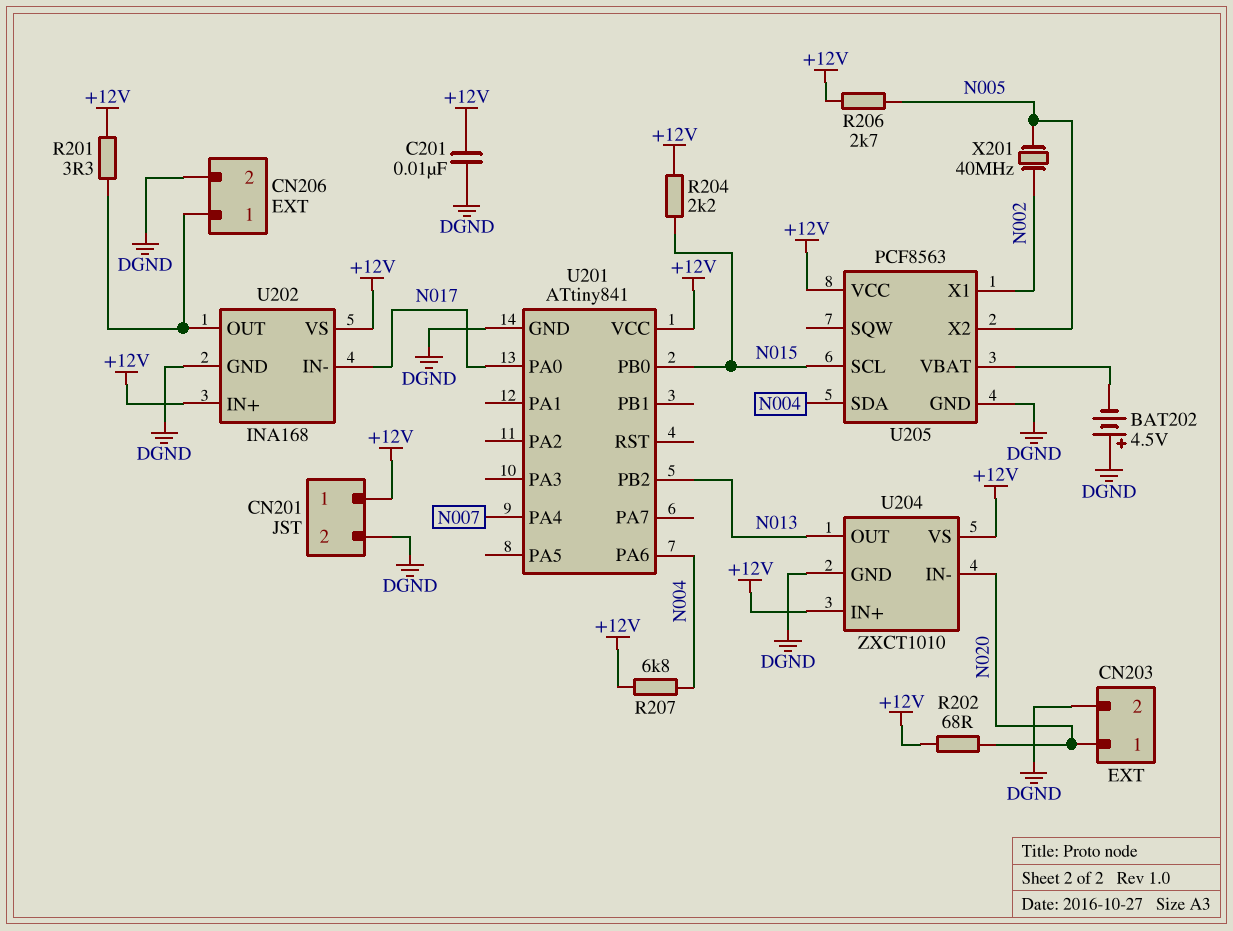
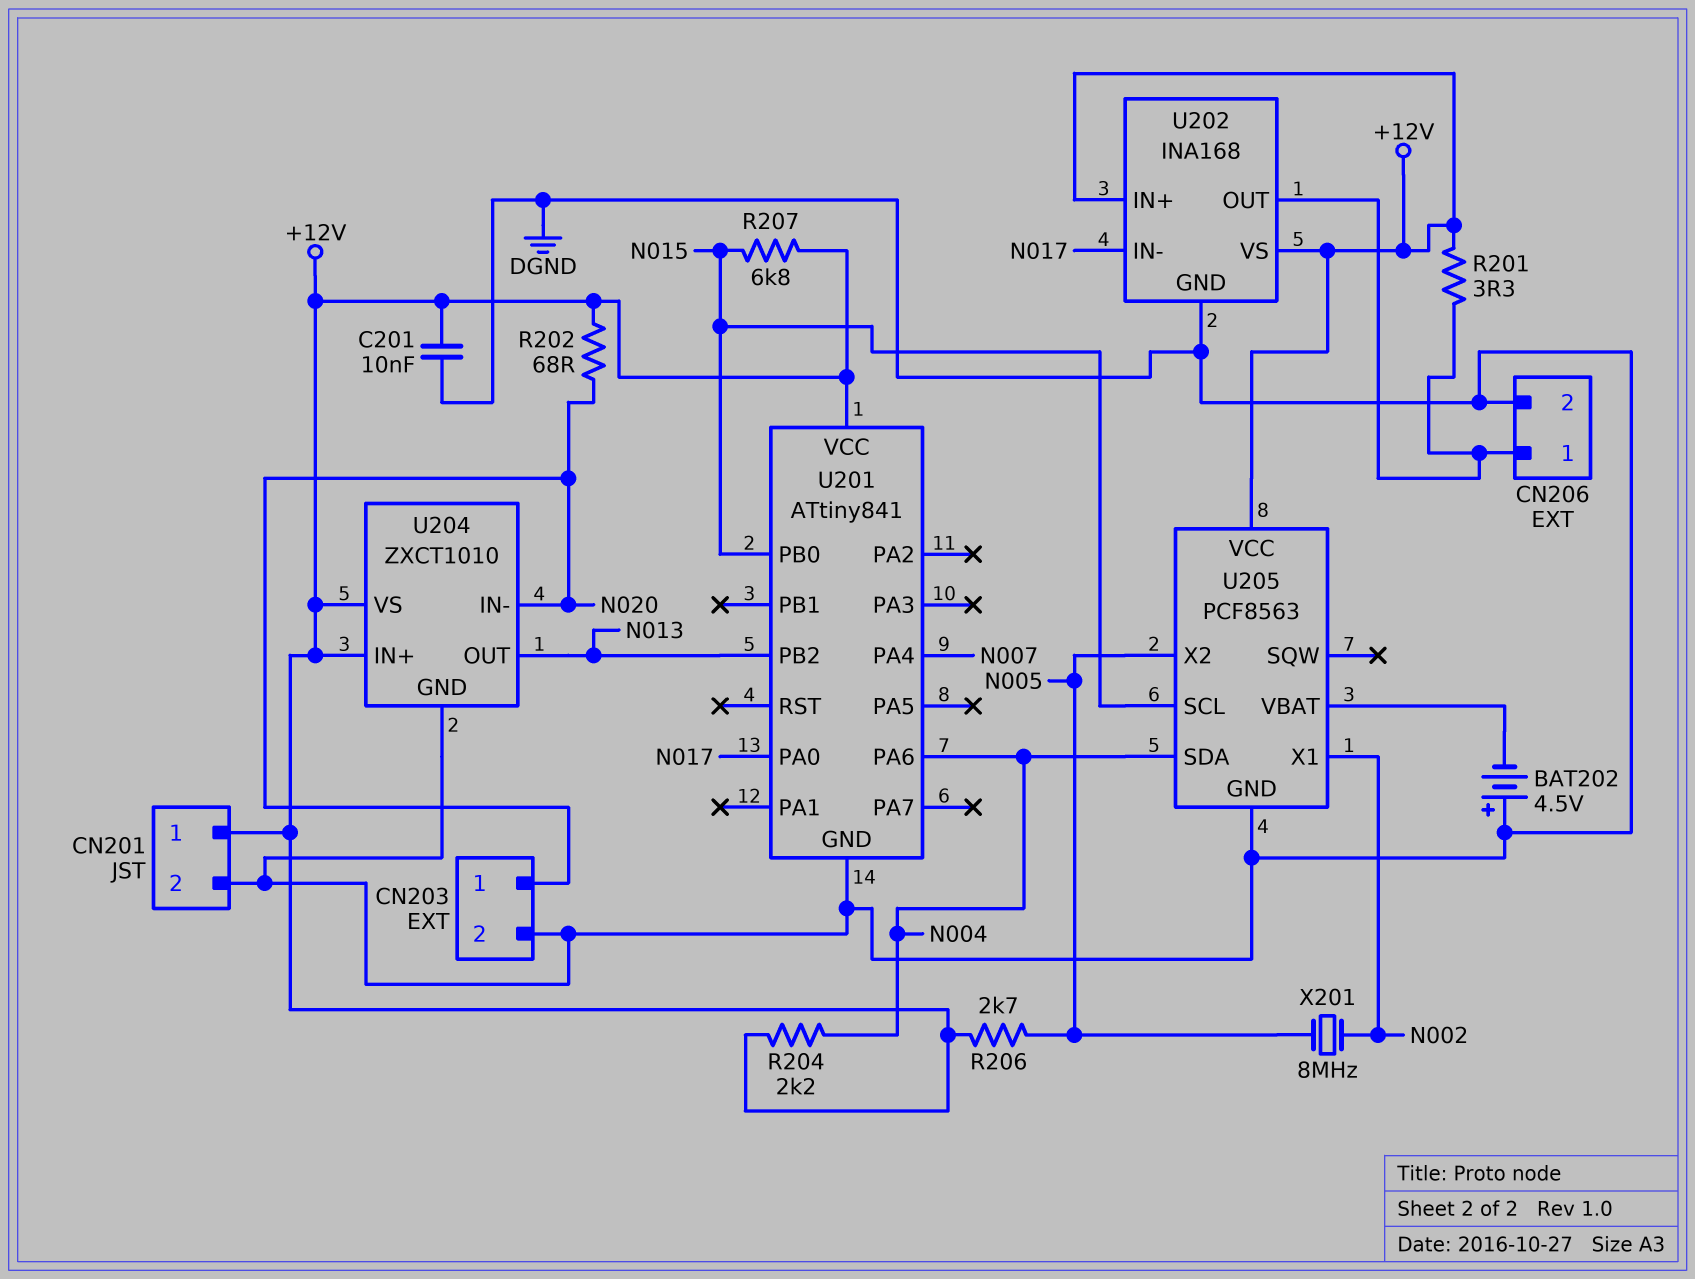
R204: 2.2k (+12V, N015) -> 2.2k (+12V, N004)
R207: 6.8k (+12V, N004) -> 6.8k (+12V, N015)
X201: 40MHz (N002, N005) -> 8MHz (N002, N005)

